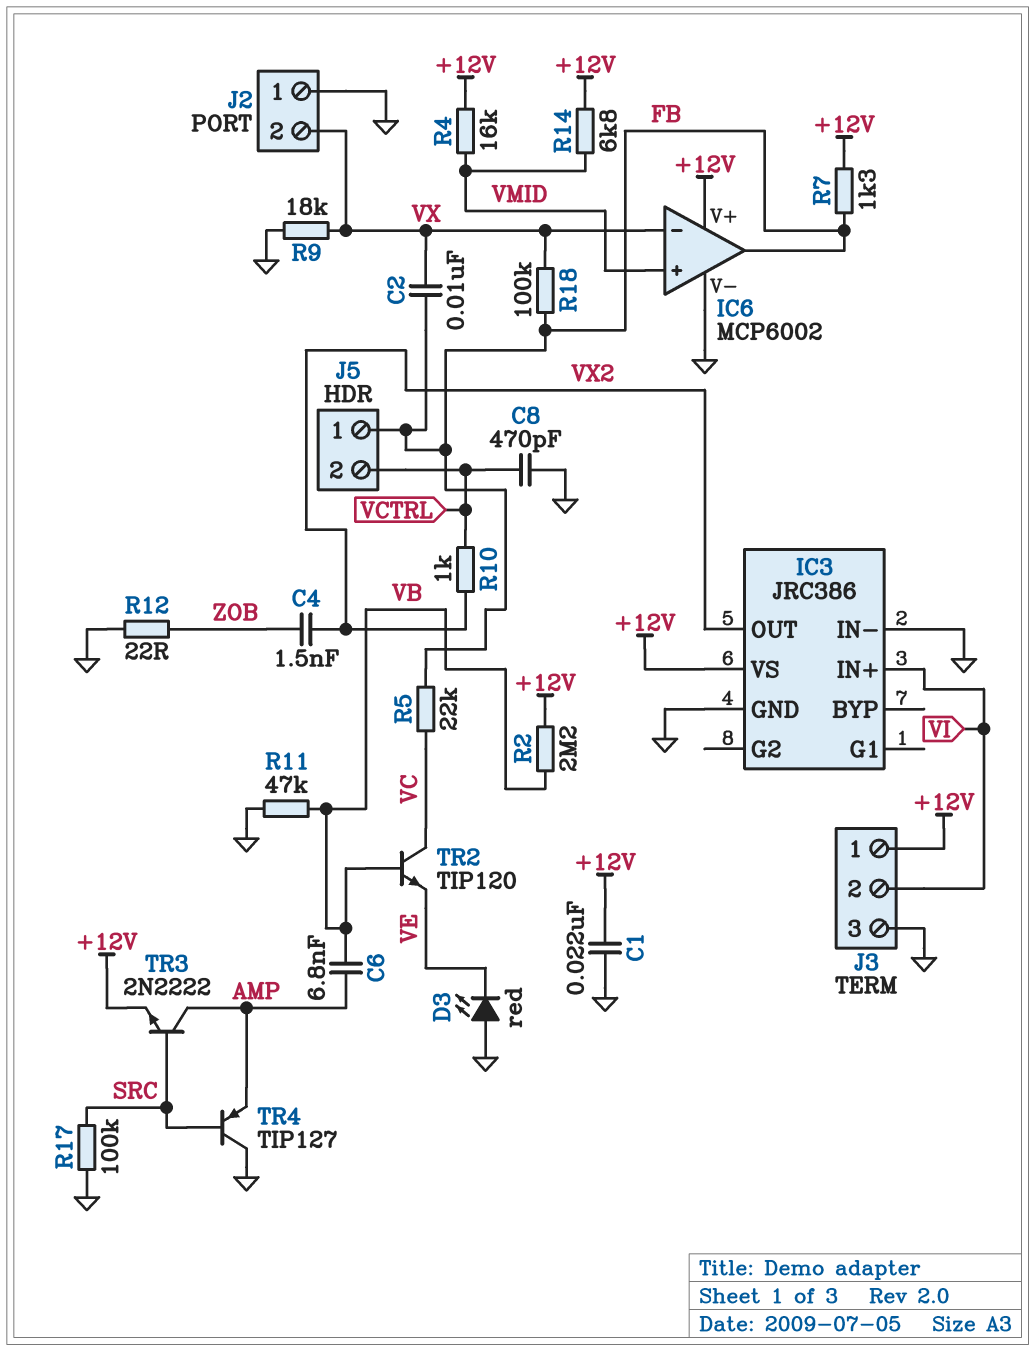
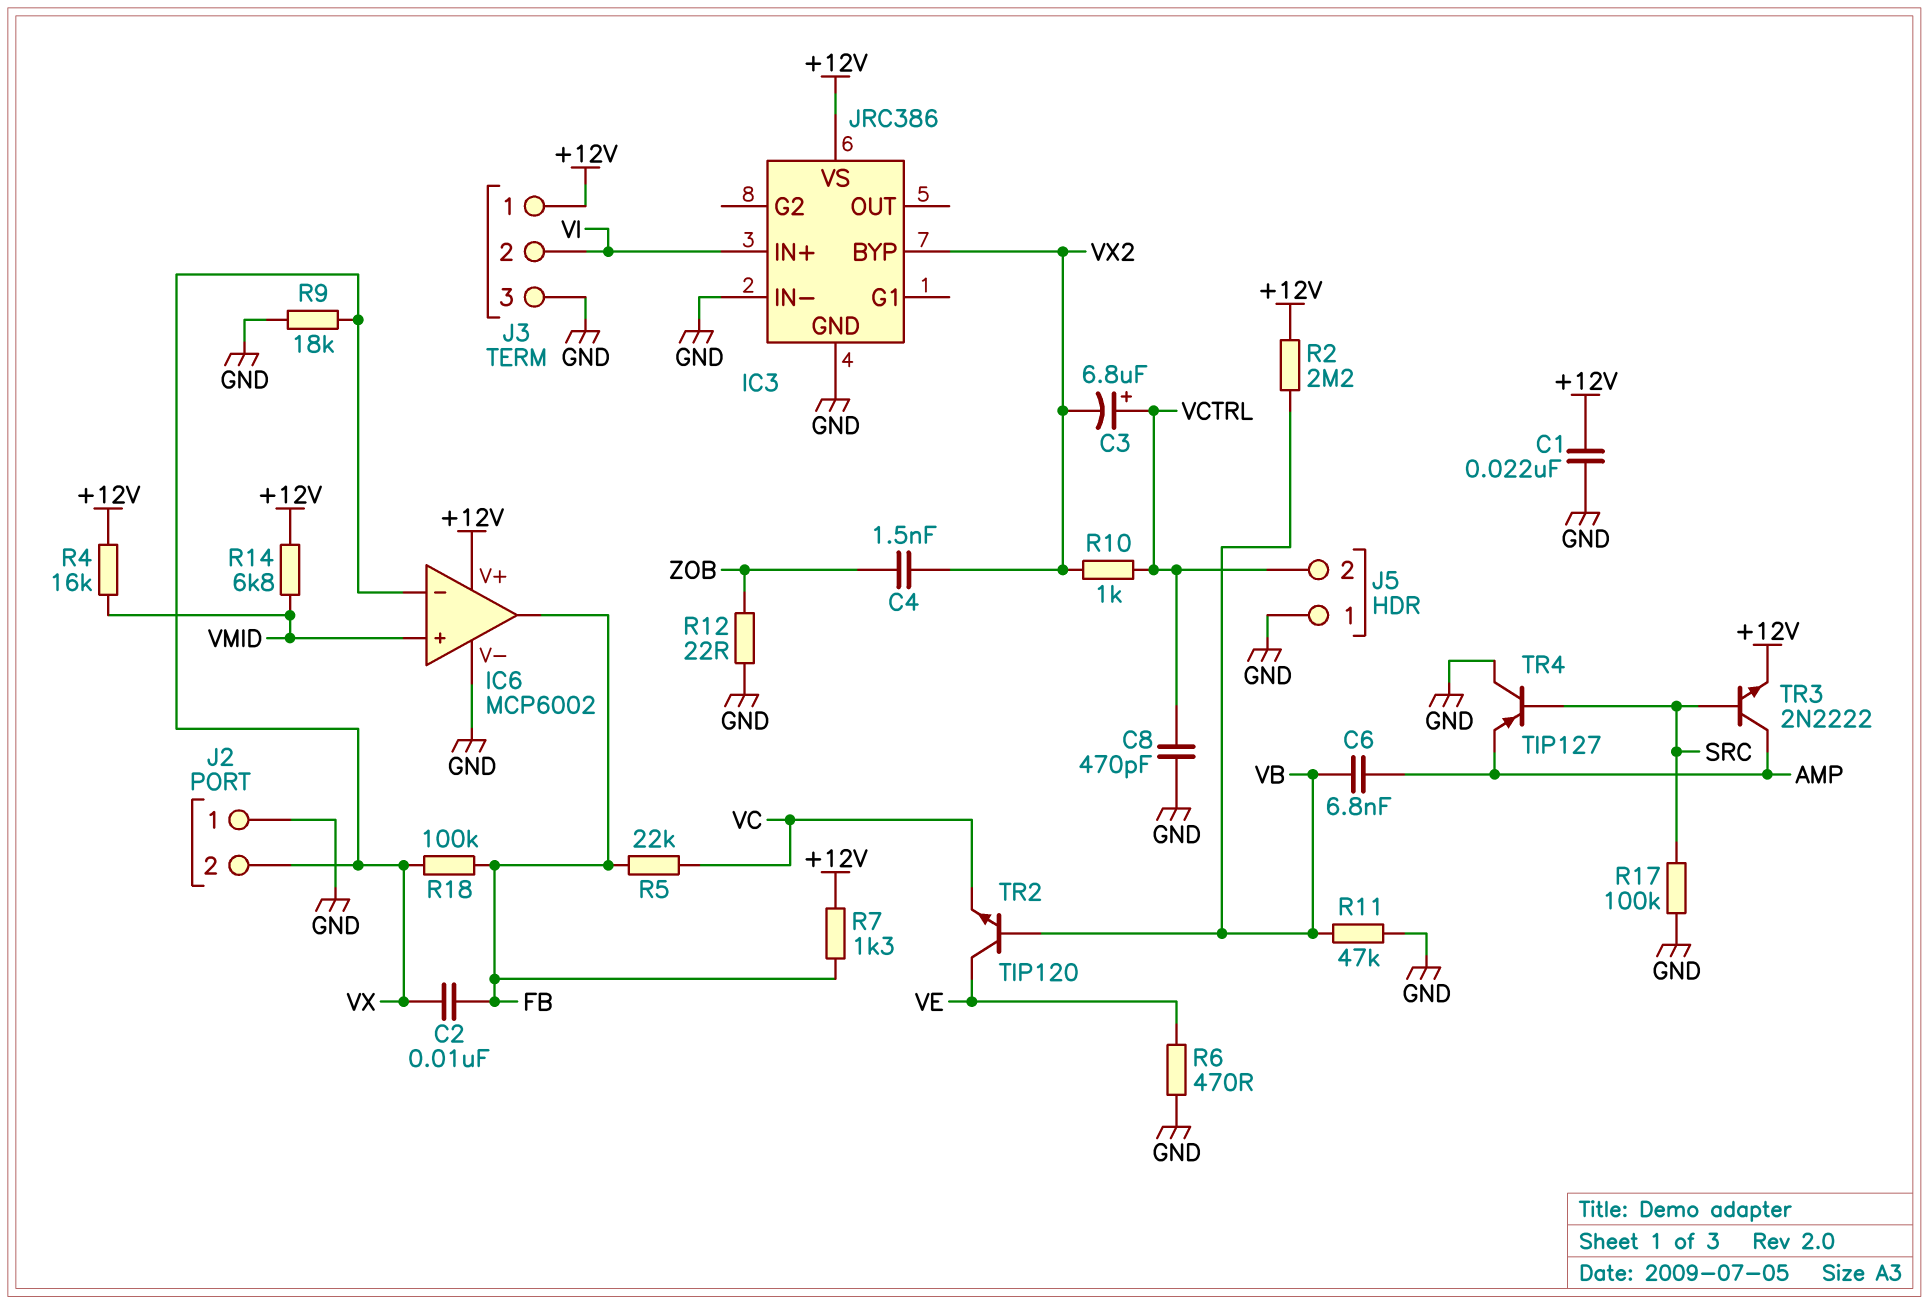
C3: none -> 6.8uF (plus VCTRL, minus VX2)
D3: LED red (A GND, K VE) -> none
IC3 pin BYP: none -> VX2
IC3 pin OUT: VX2 -> none
J5 pin 1: FB -> GND
R6: none -> 470 (GND, VE)
TR2: NPN TIP120 (B VB, C VC, E VE) -> NPN TIP120 (B VB, C VE, E VC)

